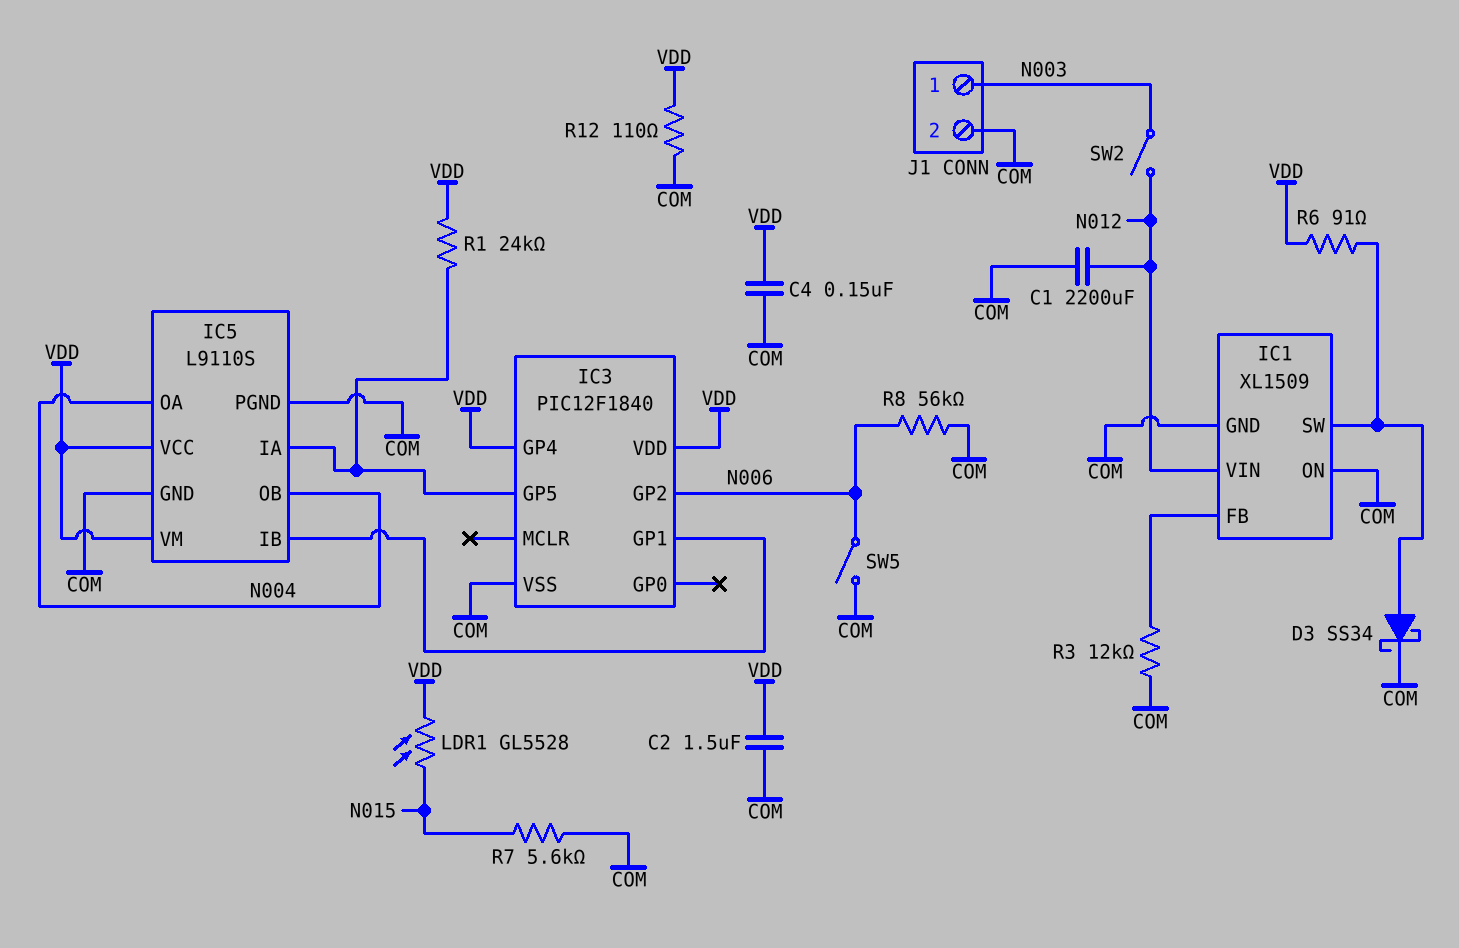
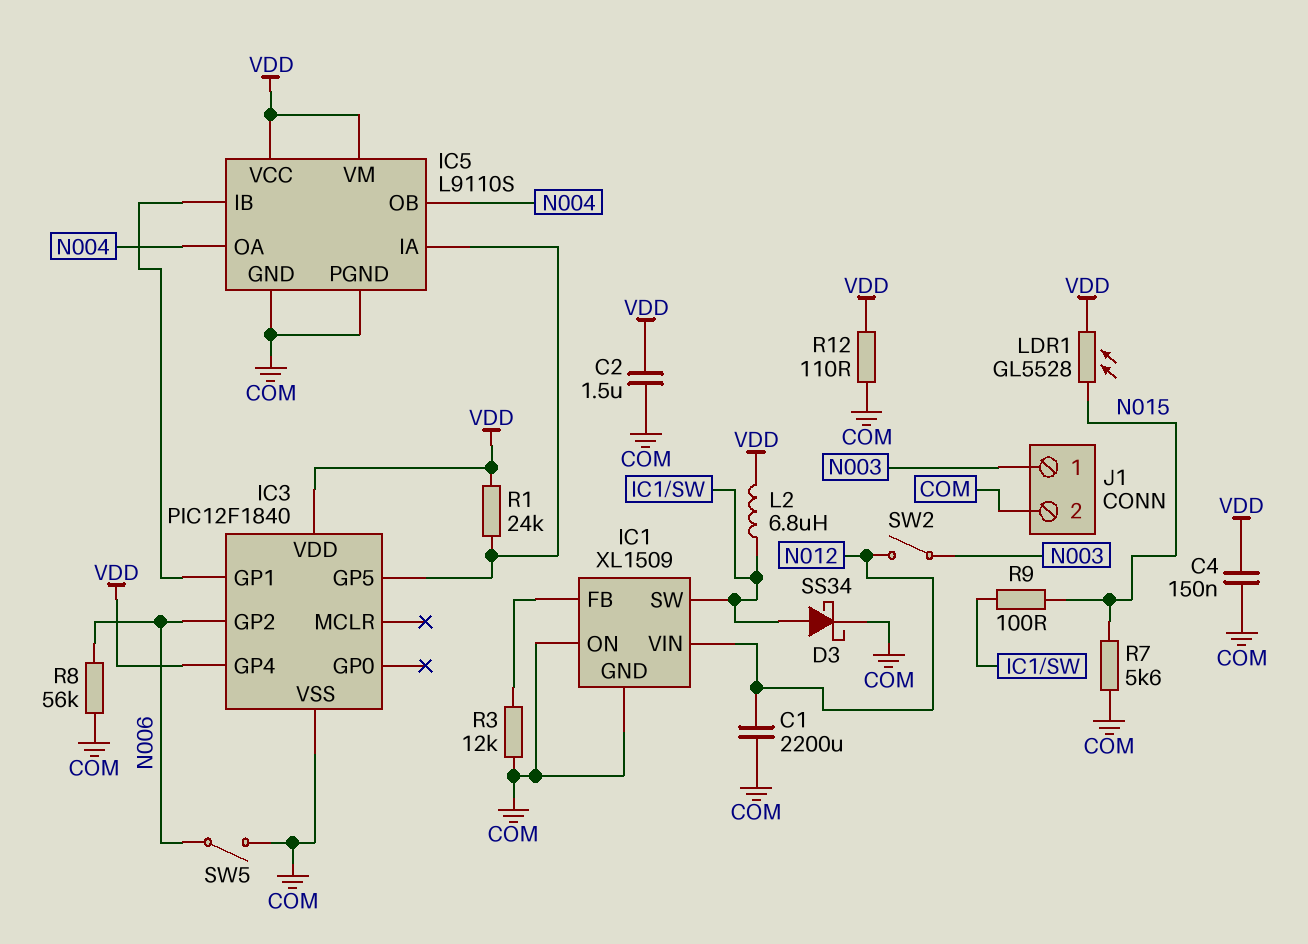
L2: none -> 6.8uH (IC1/SW, VDD)
R6: 91 (IC1/SW, VDD) -> none
R9: none -> 100 (IC1/SW, N015)

